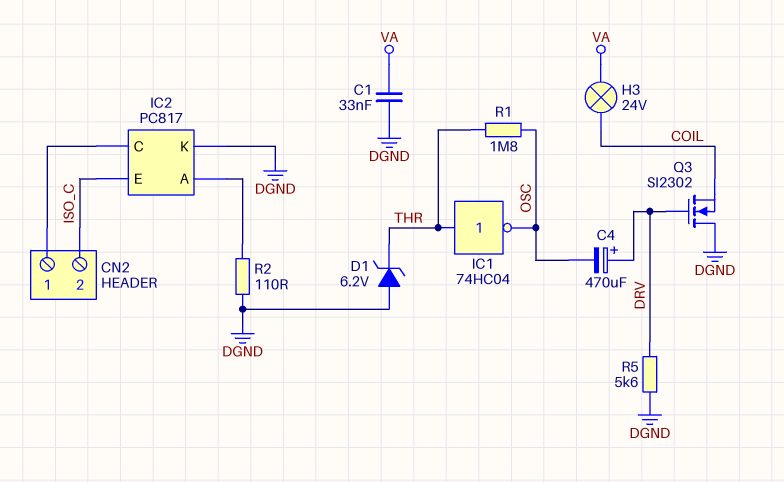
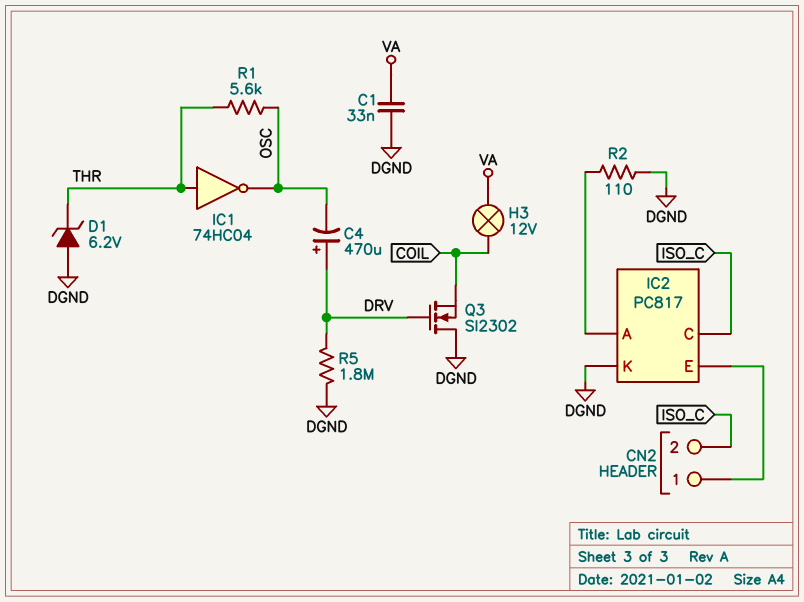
H3: lamp 24V (COIL, VA) -> lamp 12V (COIL, VA)
IC2 pin C: CN2/1 -> ISO_C
IC2 pin E: ISO_C -> CN2/1
R1: 1.8M (OSC, THR) -> 5.6k (OSC, THR)
R5: 5.6k (DGND, DRV) -> 1.8M (DGND, DRV)

